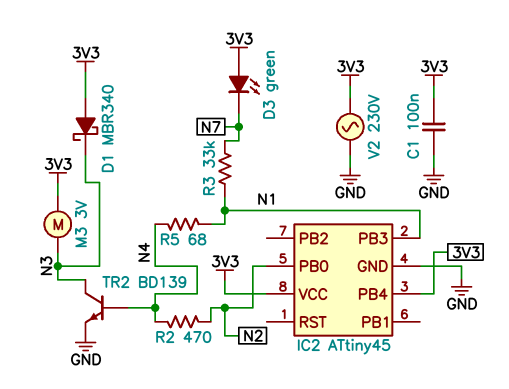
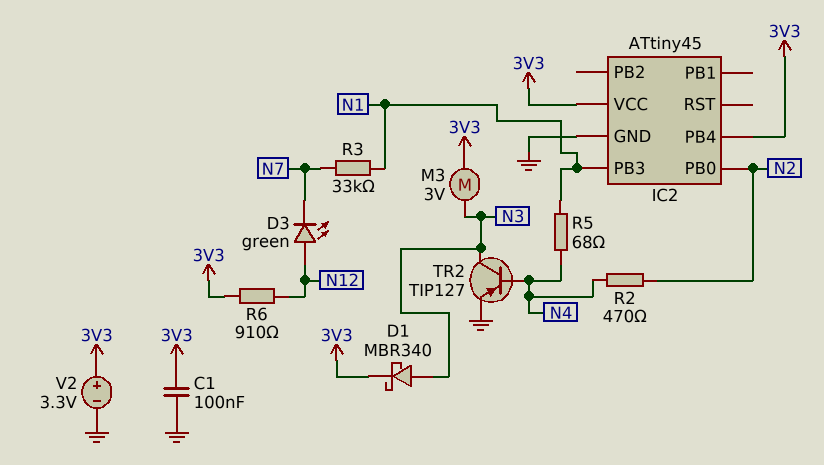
D1: schottky MBR340 (A 3V3, K N3) -> schottky MBR340 (A N3, K 3V3)
D3: LED green (A 3V3, K N7) -> LED green (A N12, K N7)
R6: none -> 910 (3V3, N12)
TR2: NPN BD139 (B N4, C N3, E GND) -> PNP TIP127 (B N4, C N3, E GND)
V2: AC 230V (3V3, GND) -> 3.3V (plus 3V3, minus GND)

